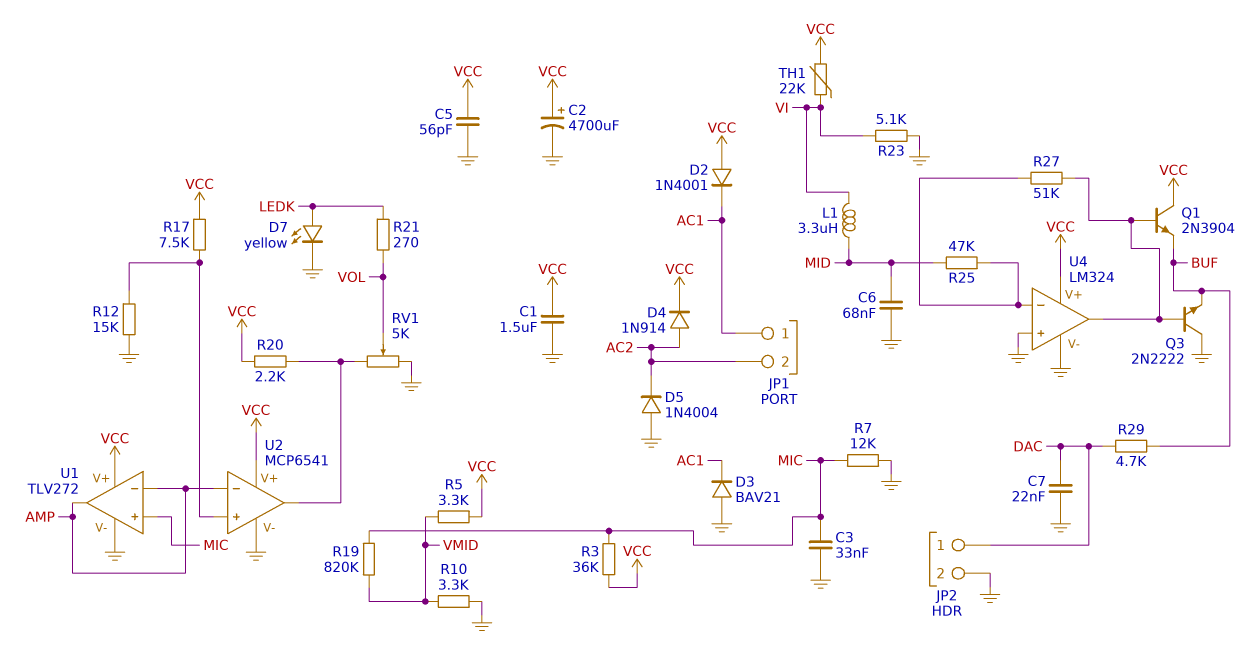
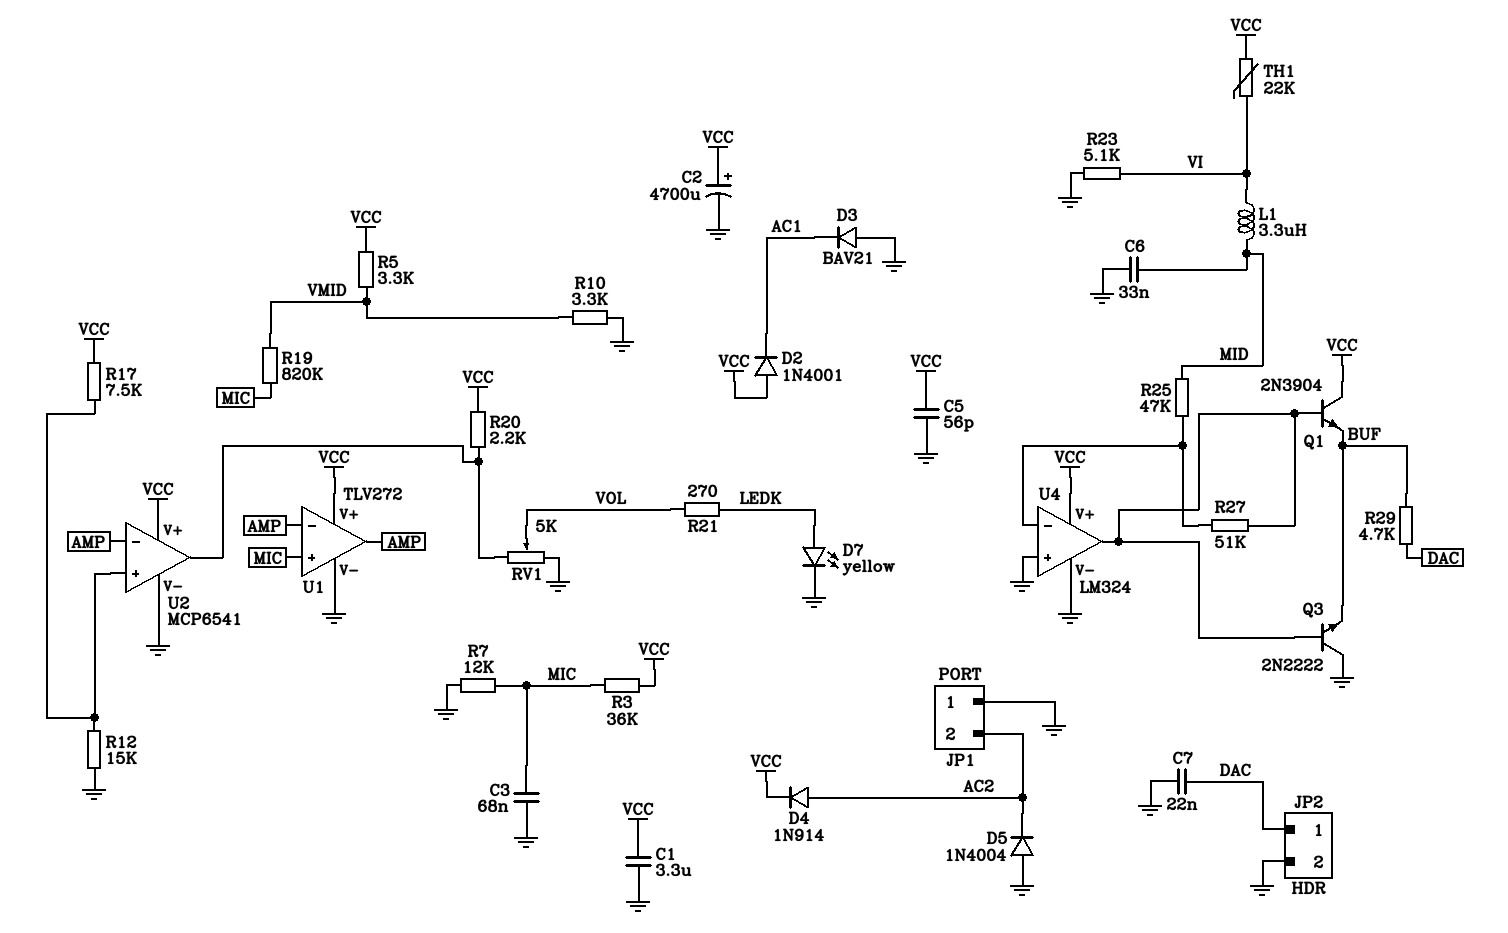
C1: 1.5uF (GND, VCC) -> 3.3uF (GND, VCC)
C3: 33nF (GND, MIC) -> 68nF (GND, MIC)
C6: 68nF (GND, MID) -> 33nF (GND, MID)
JP1 pin 1: AC1 -> GND

